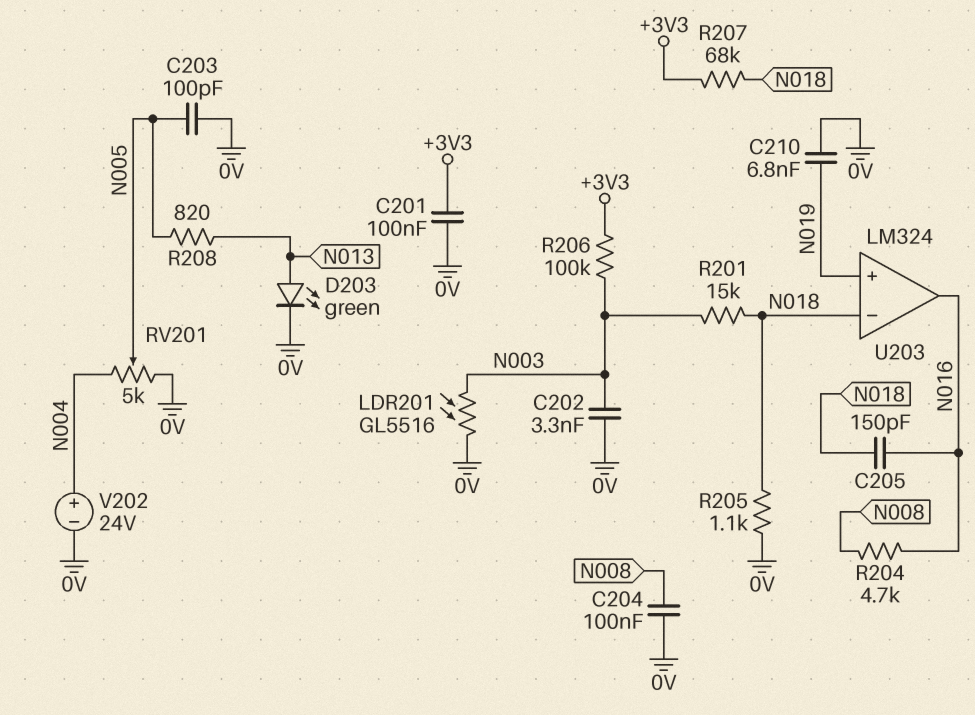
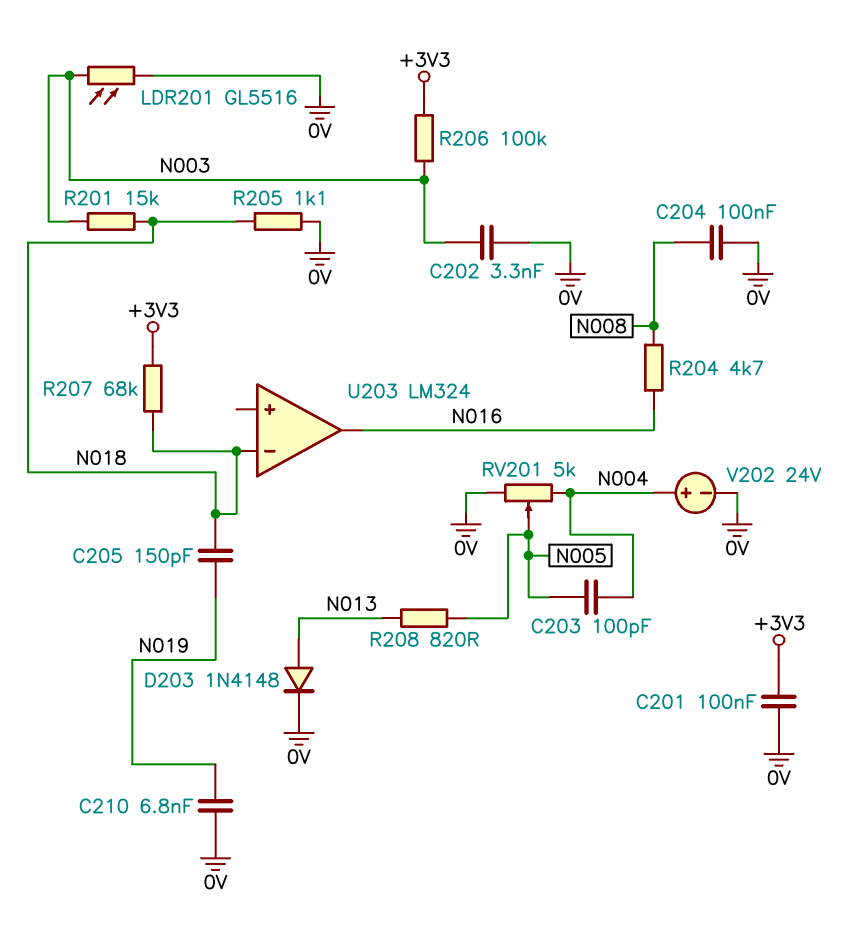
C203: 100pF (0V, N005) -> 100pF (N004, N005)
C205: 150pF (N016, N018) -> 150pF (N018, N019)
D203: LED green (A N013, K 0V) -> diode 1N4148 (A N013, K 0V)
U203 pin in+: N019 -> none

